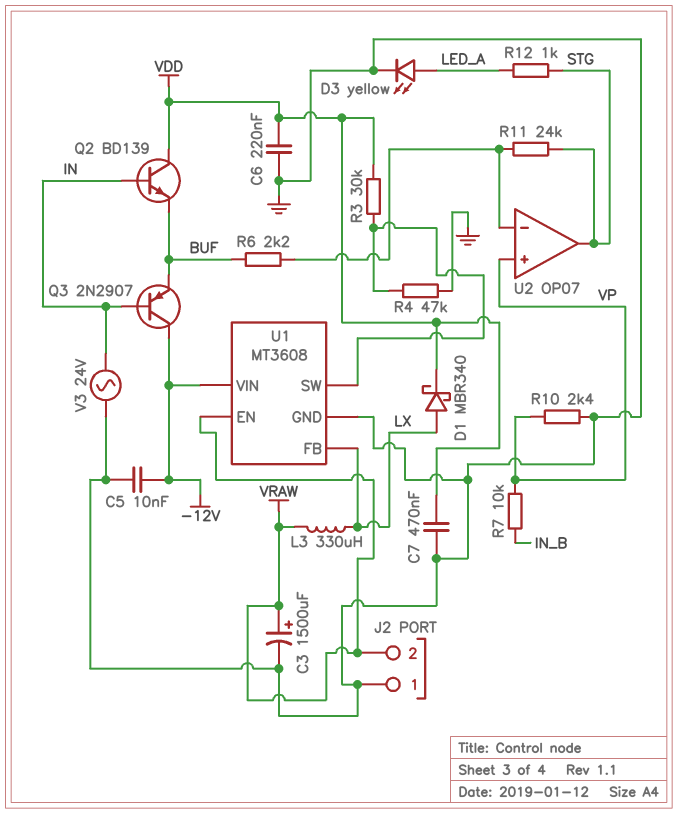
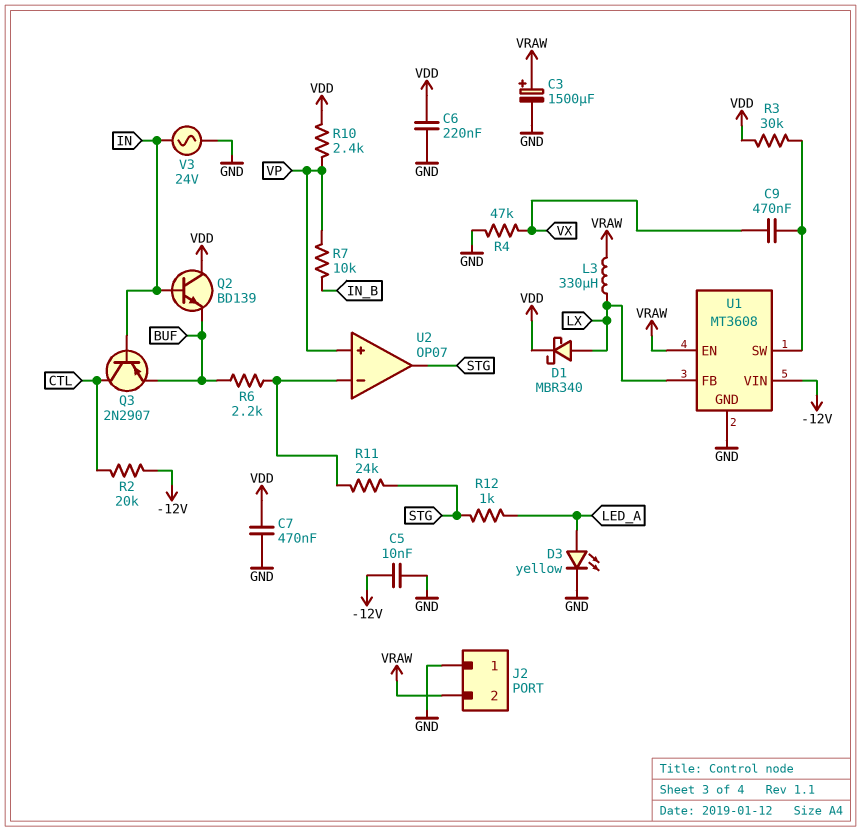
C9: none -> 470nF (U1/SW, VX)
Q3: PNP 2N2907 (B IN, C -12V, E BUF) -> PNP 2N2907 (B IN, C CTL, E BUF)
R2: none -> 20k (-12V, CTL)
R4: 47k (GND, U1/SW) -> 47k (GND, VX)
R10: 2.4k (GND, VP) -> 2.4k (VDD, VP)

